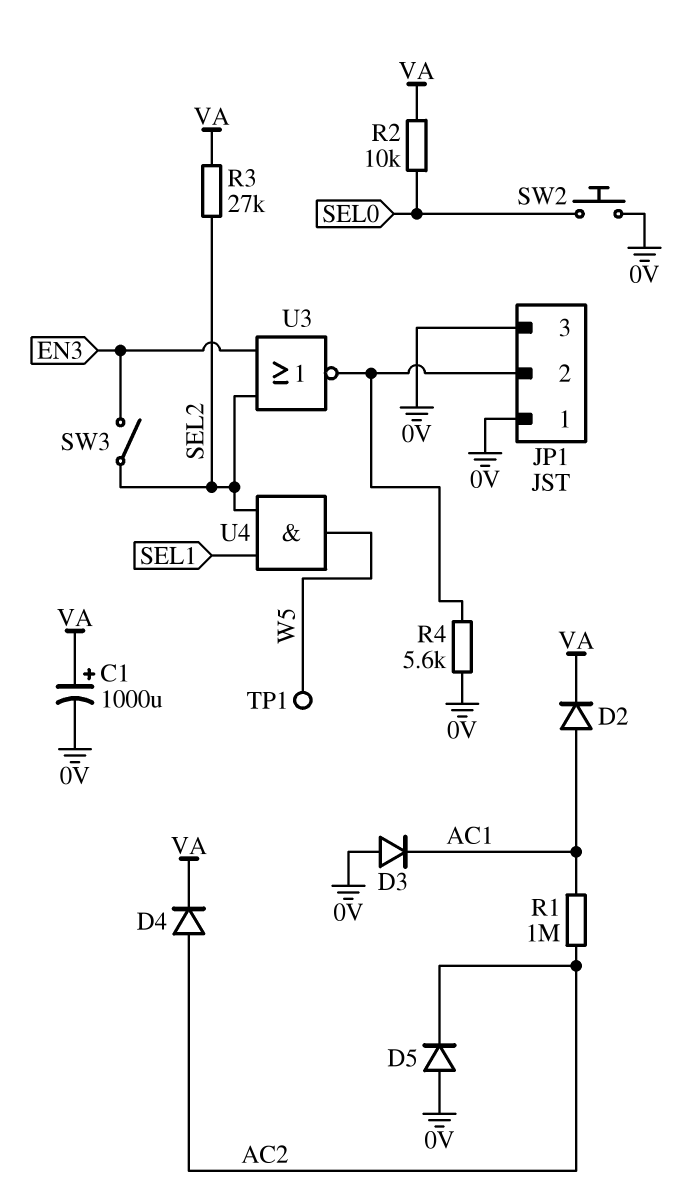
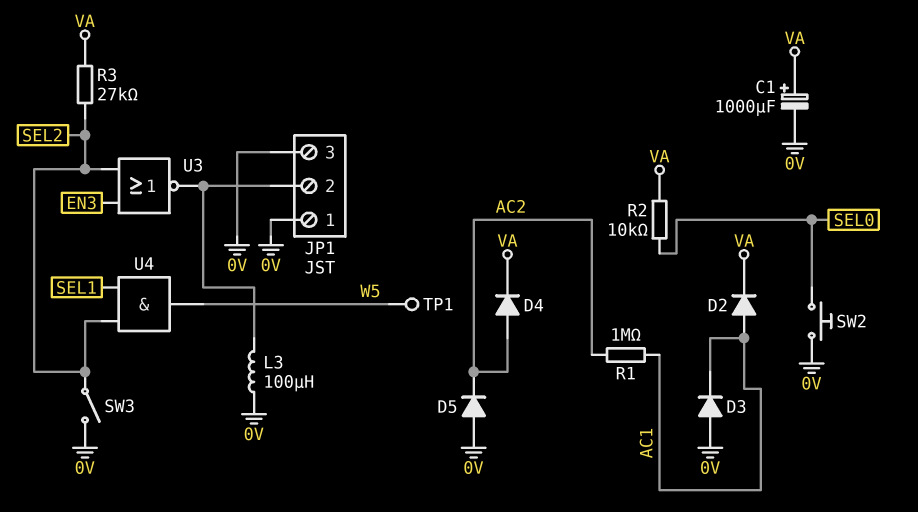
L3: none -> 100uH (0V, JP1/2)
R4: 5.6k (0V, JP1/2) -> none
SW3: switch (EN3, SEL2) -> switch (0V, SEL2)

